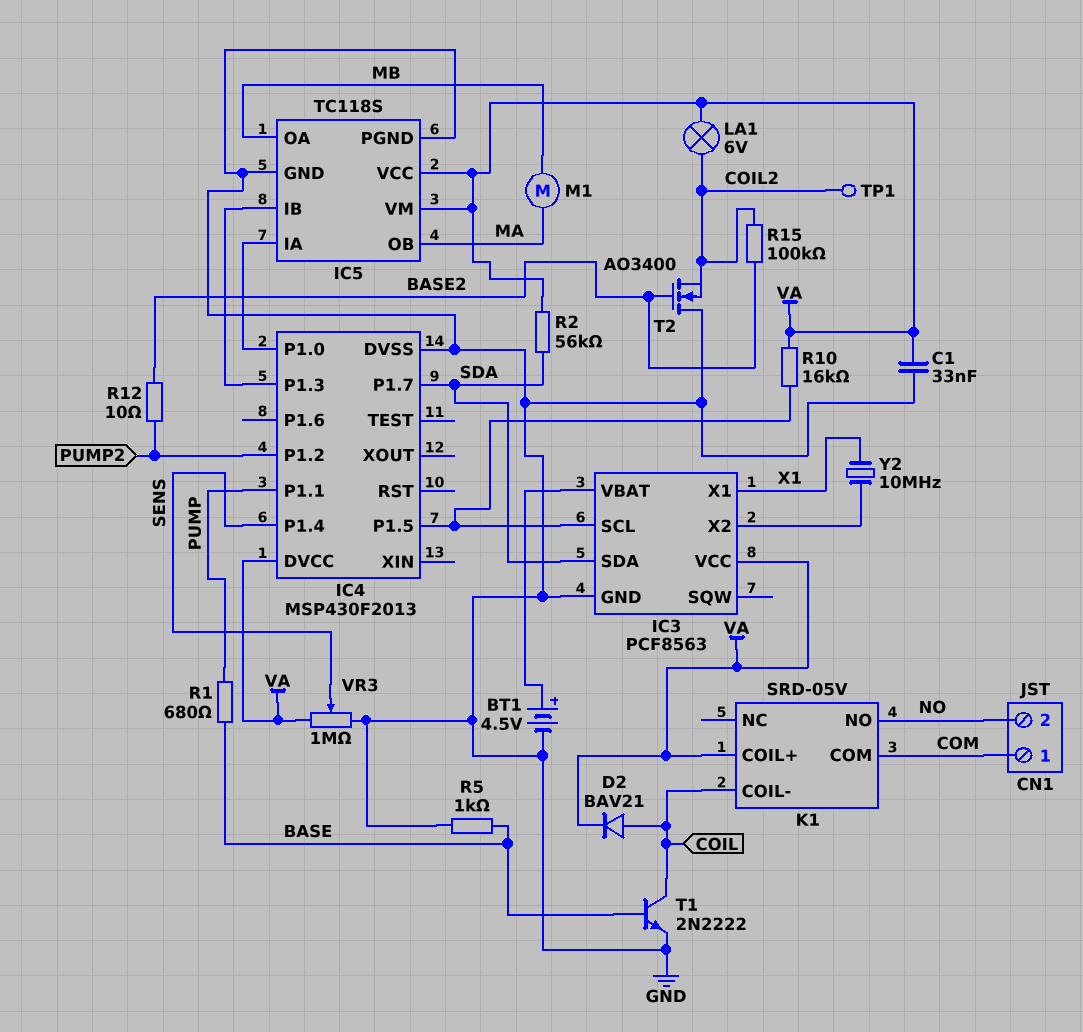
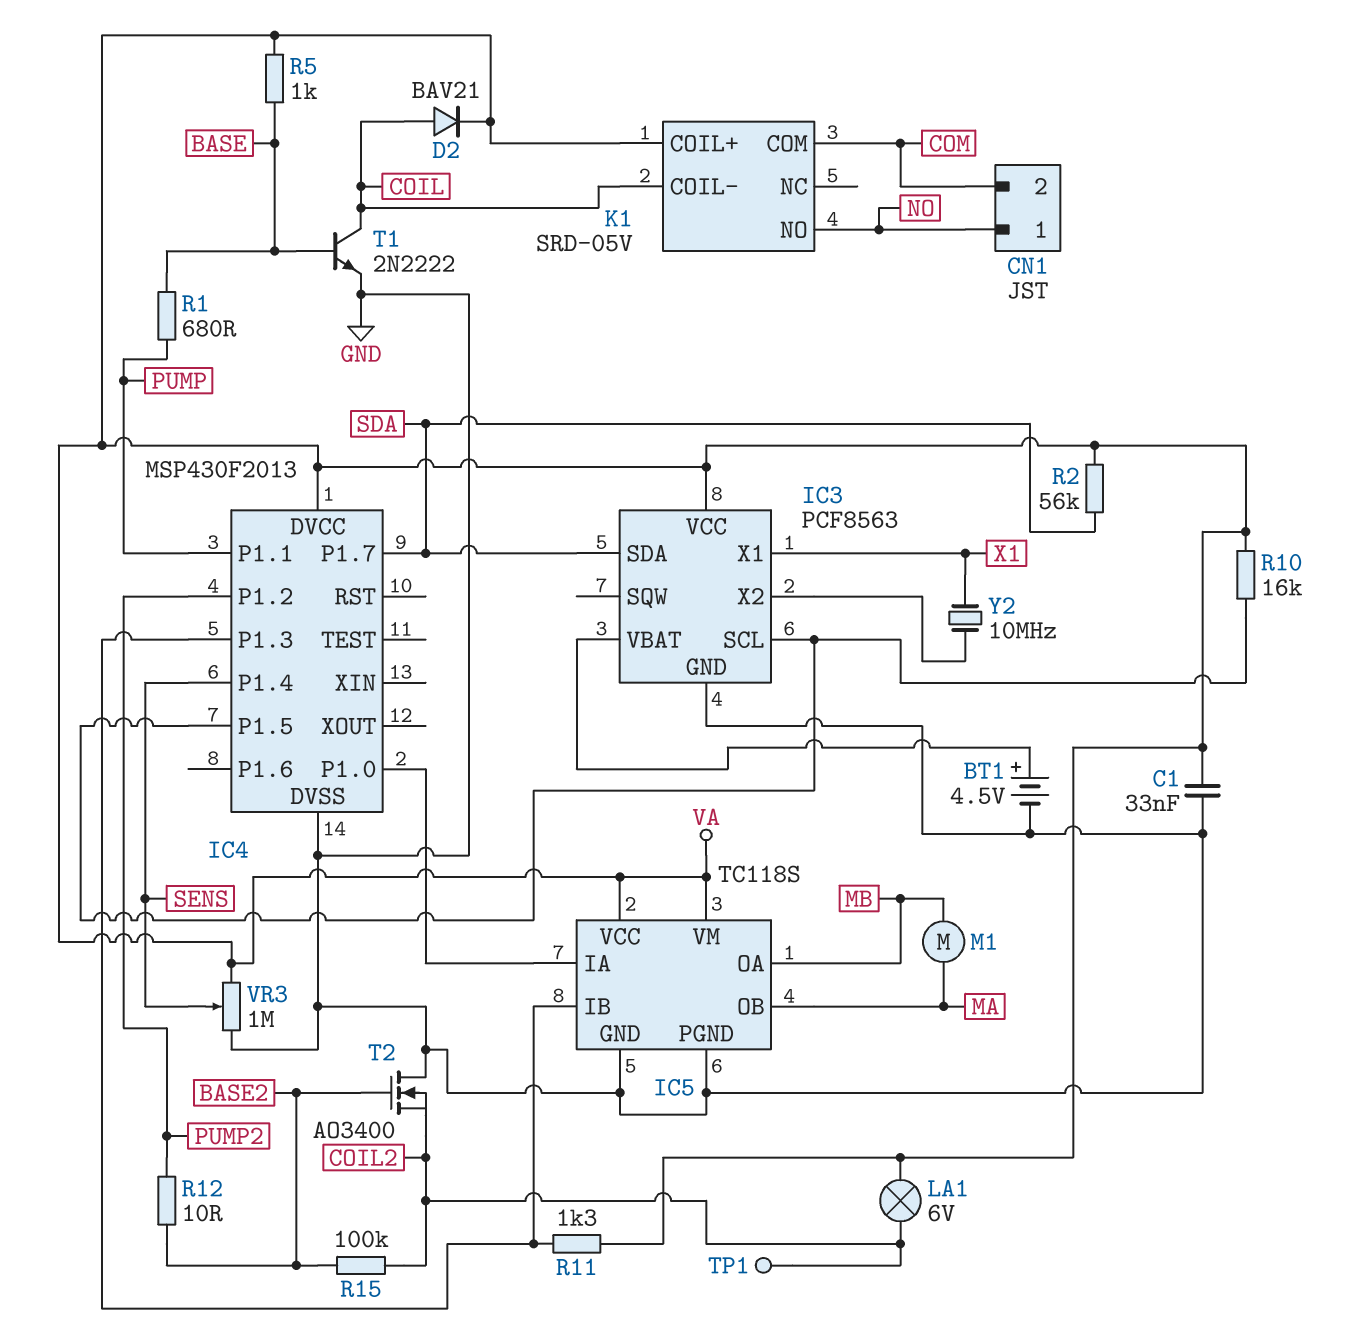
CN1 pin 1: COM -> NO
CN1 pin 2: NO -> COM
R5: 1k (BASE, GND) -> 1k (BASE, VA)
R11: none -> 1.3k (IC4/P1.3, VA)

